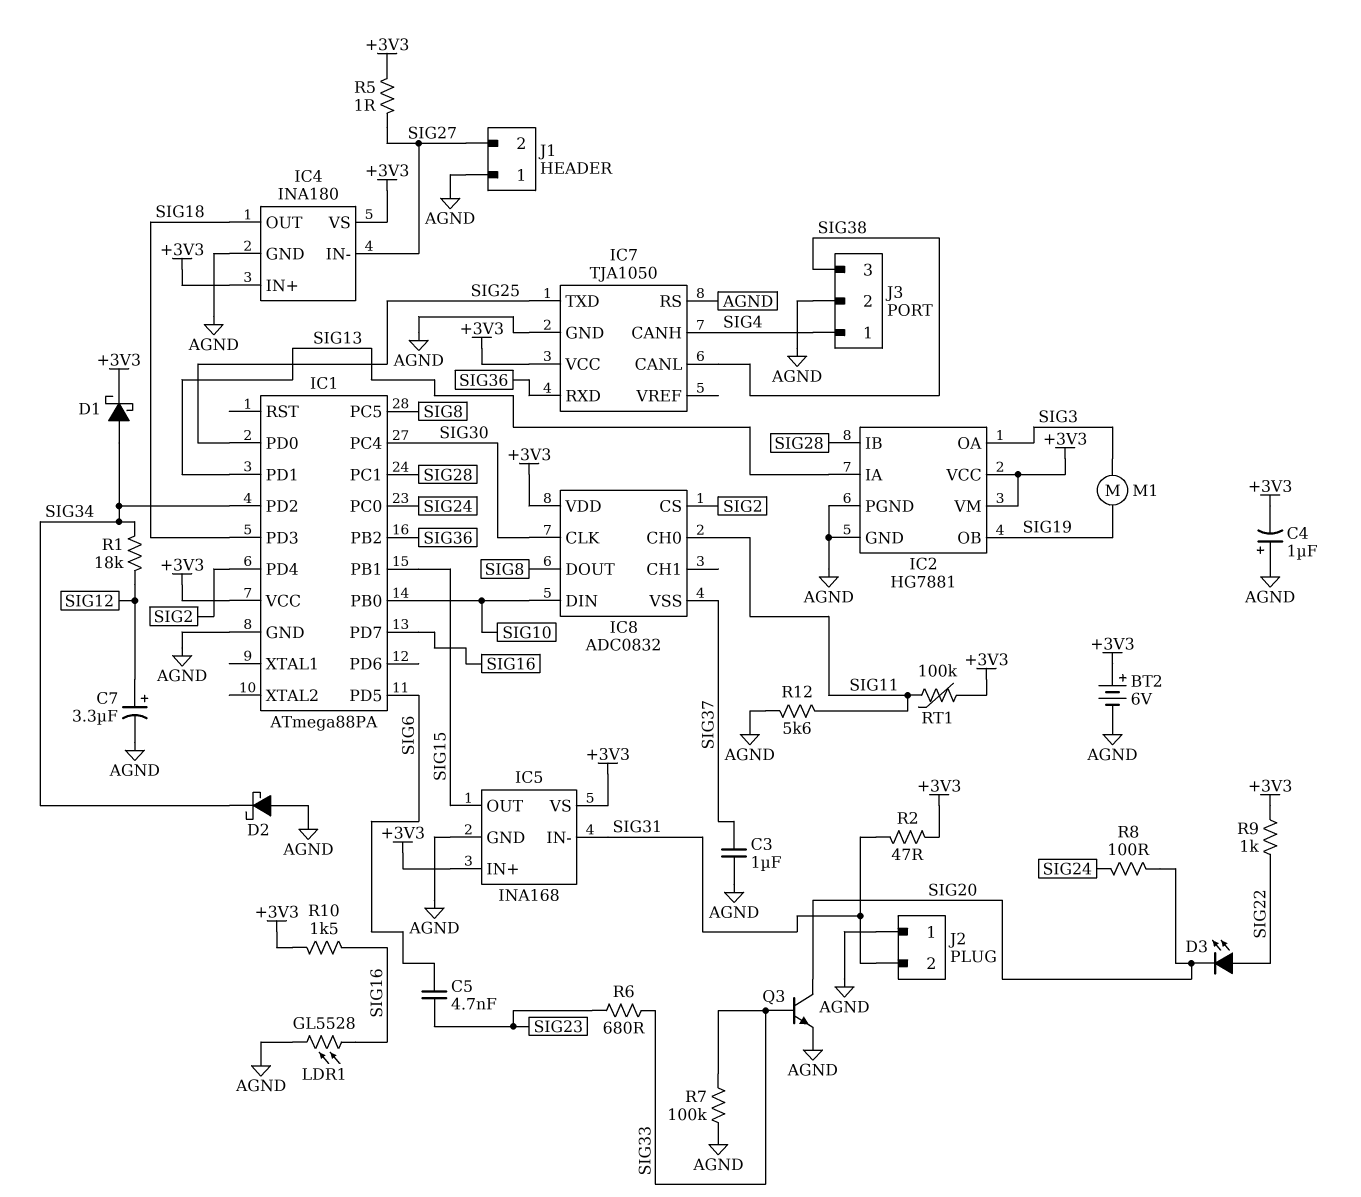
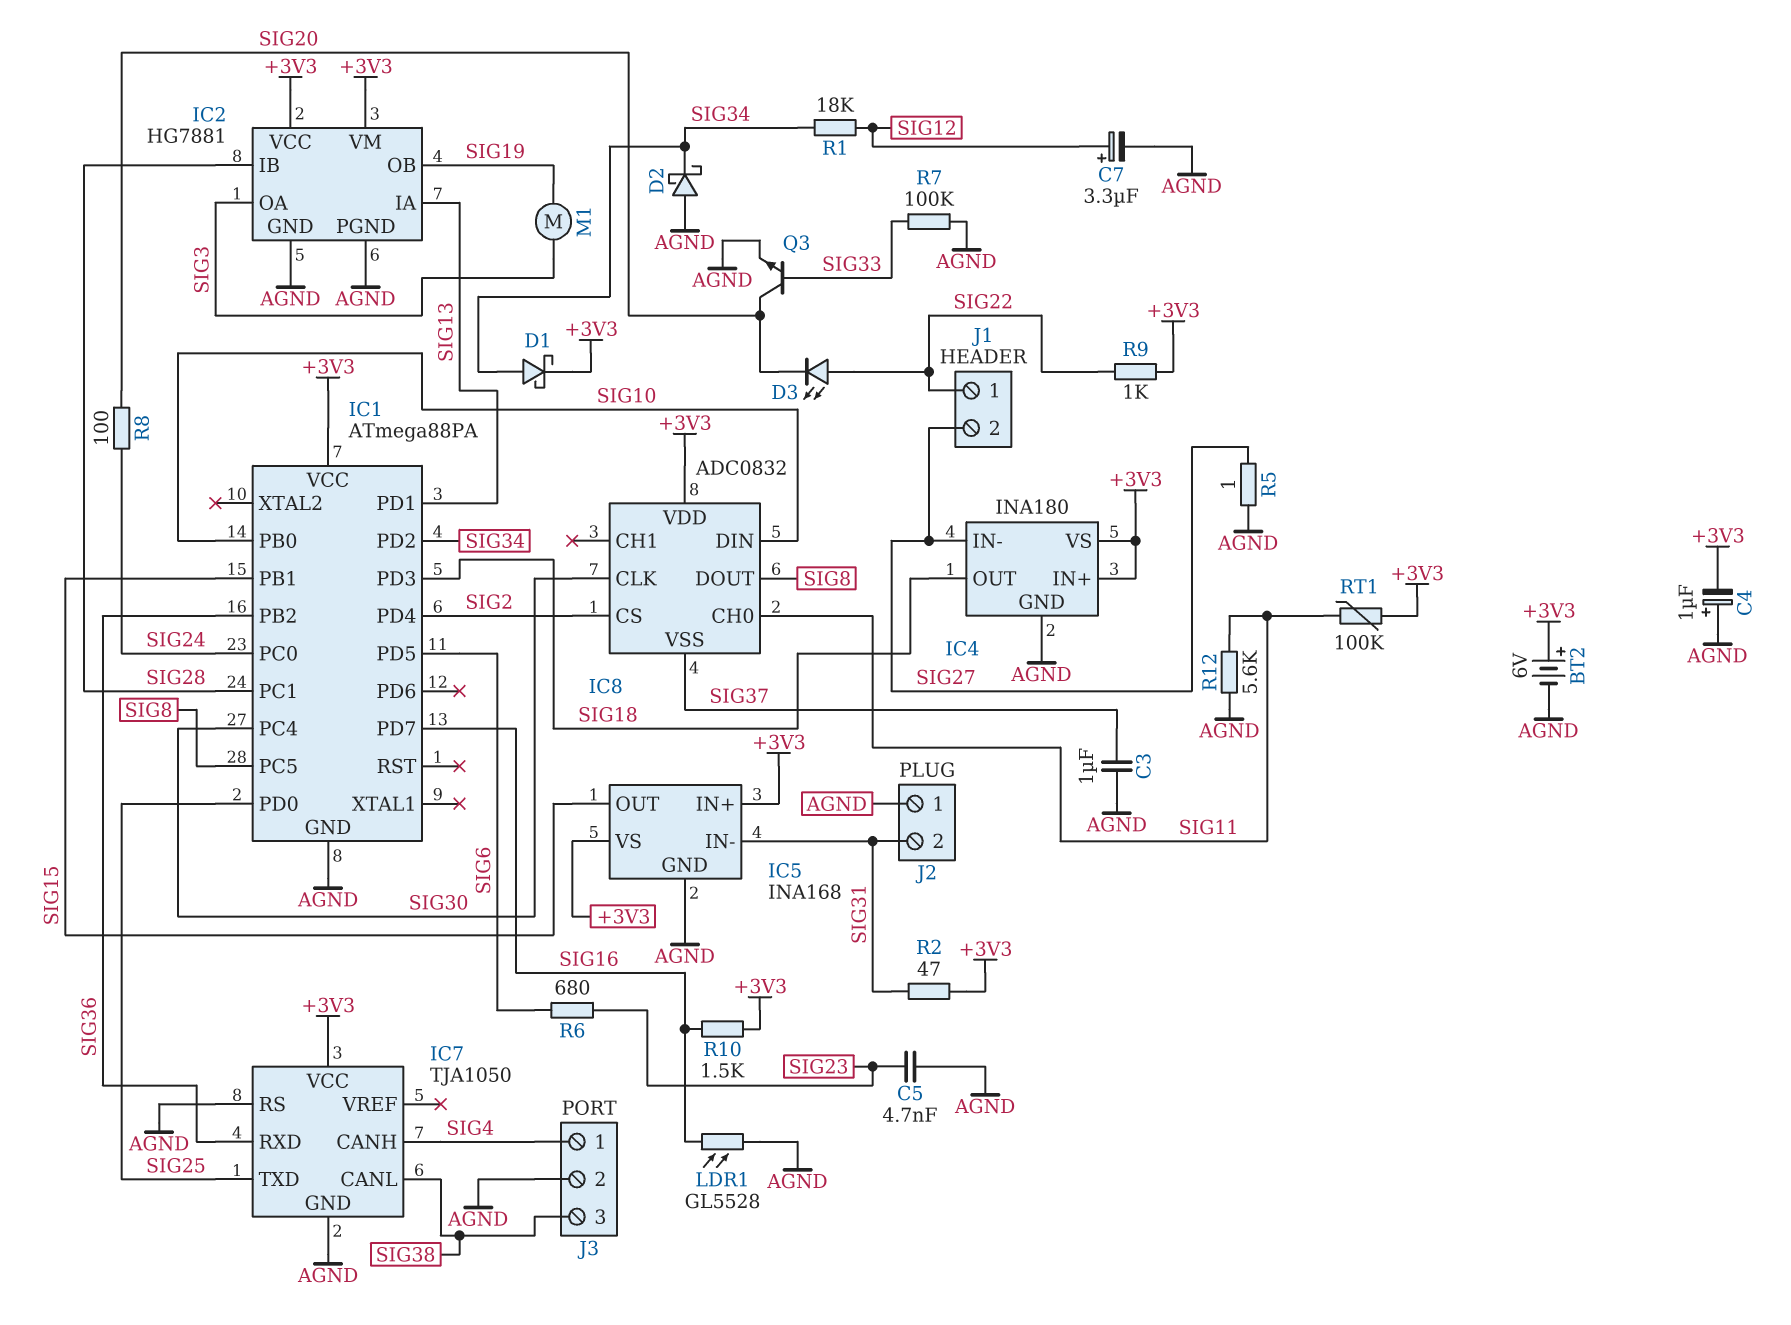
C5: 4.7nF (SIG6, SIG23) -> 4.7nF (AGND, SIG23)
J1 pin 1: AGND -> SIG22
R5: 1 (+3V3, SIG27) -> 1 (AGND, SIG27)
R6: 680 (SIG23, SIG33) -> 680 (SIG6, SIG23)

